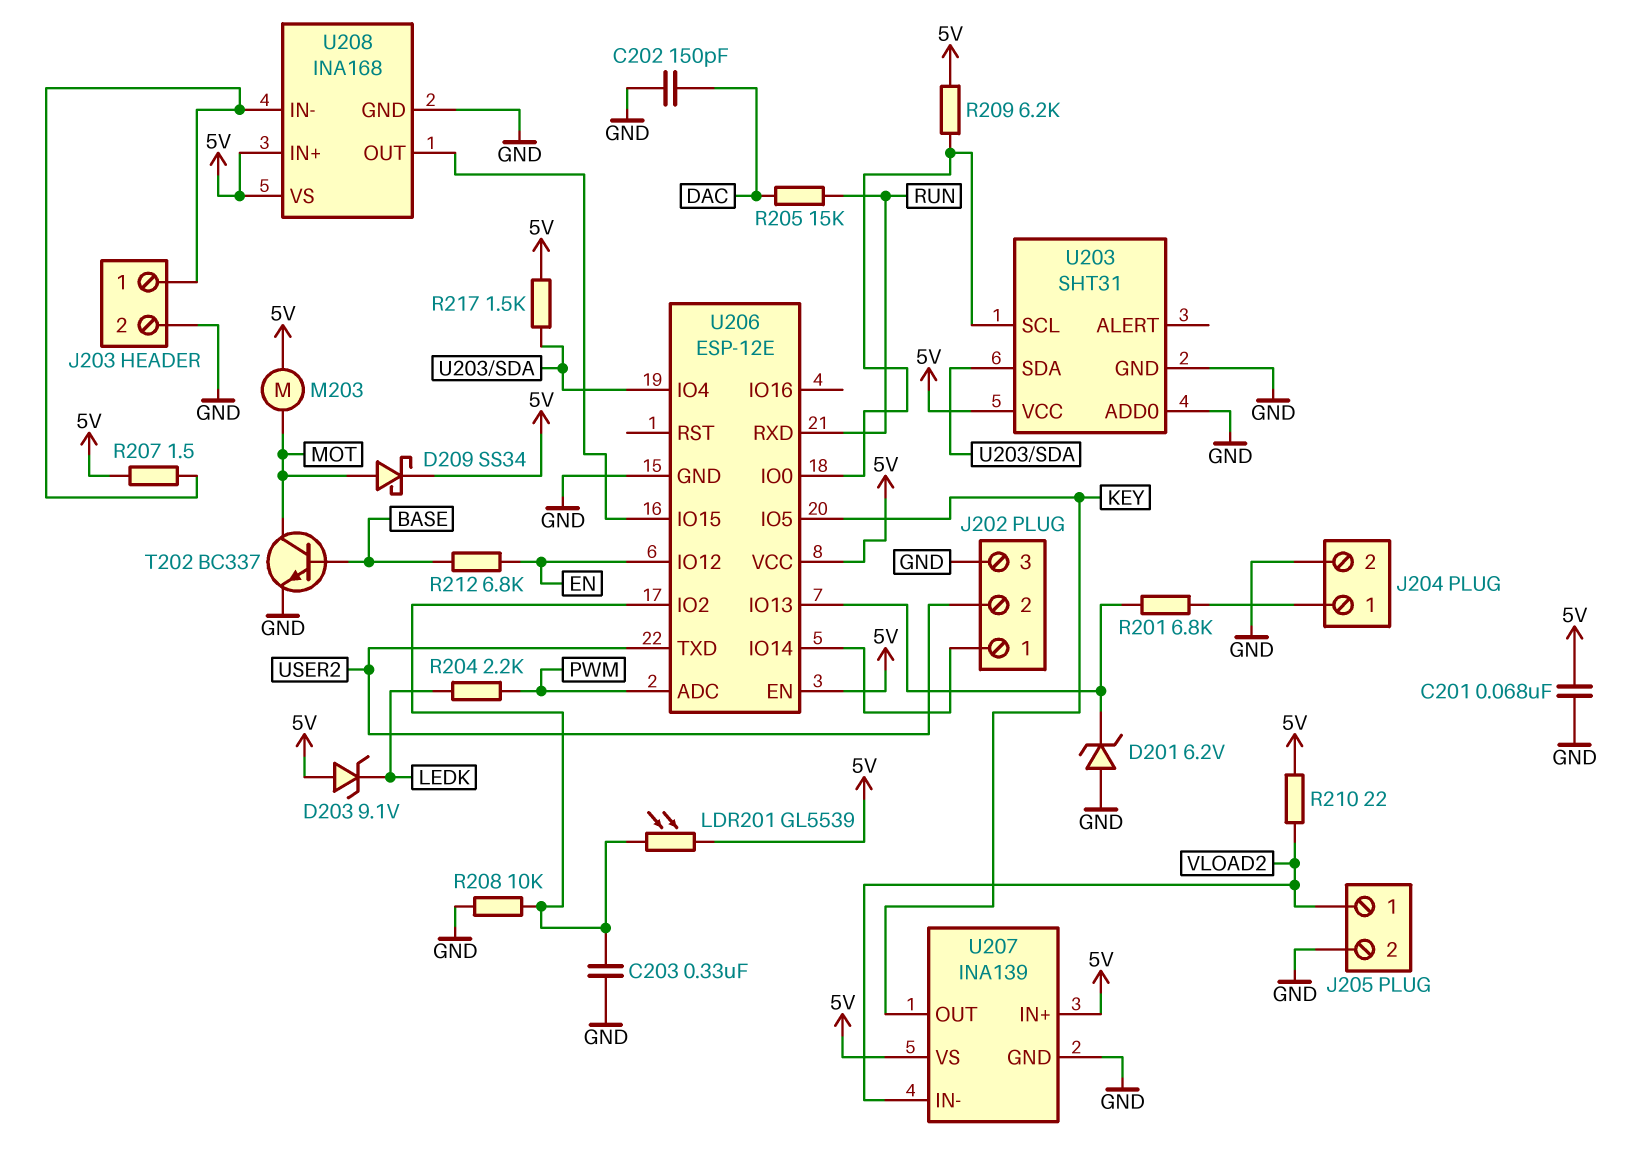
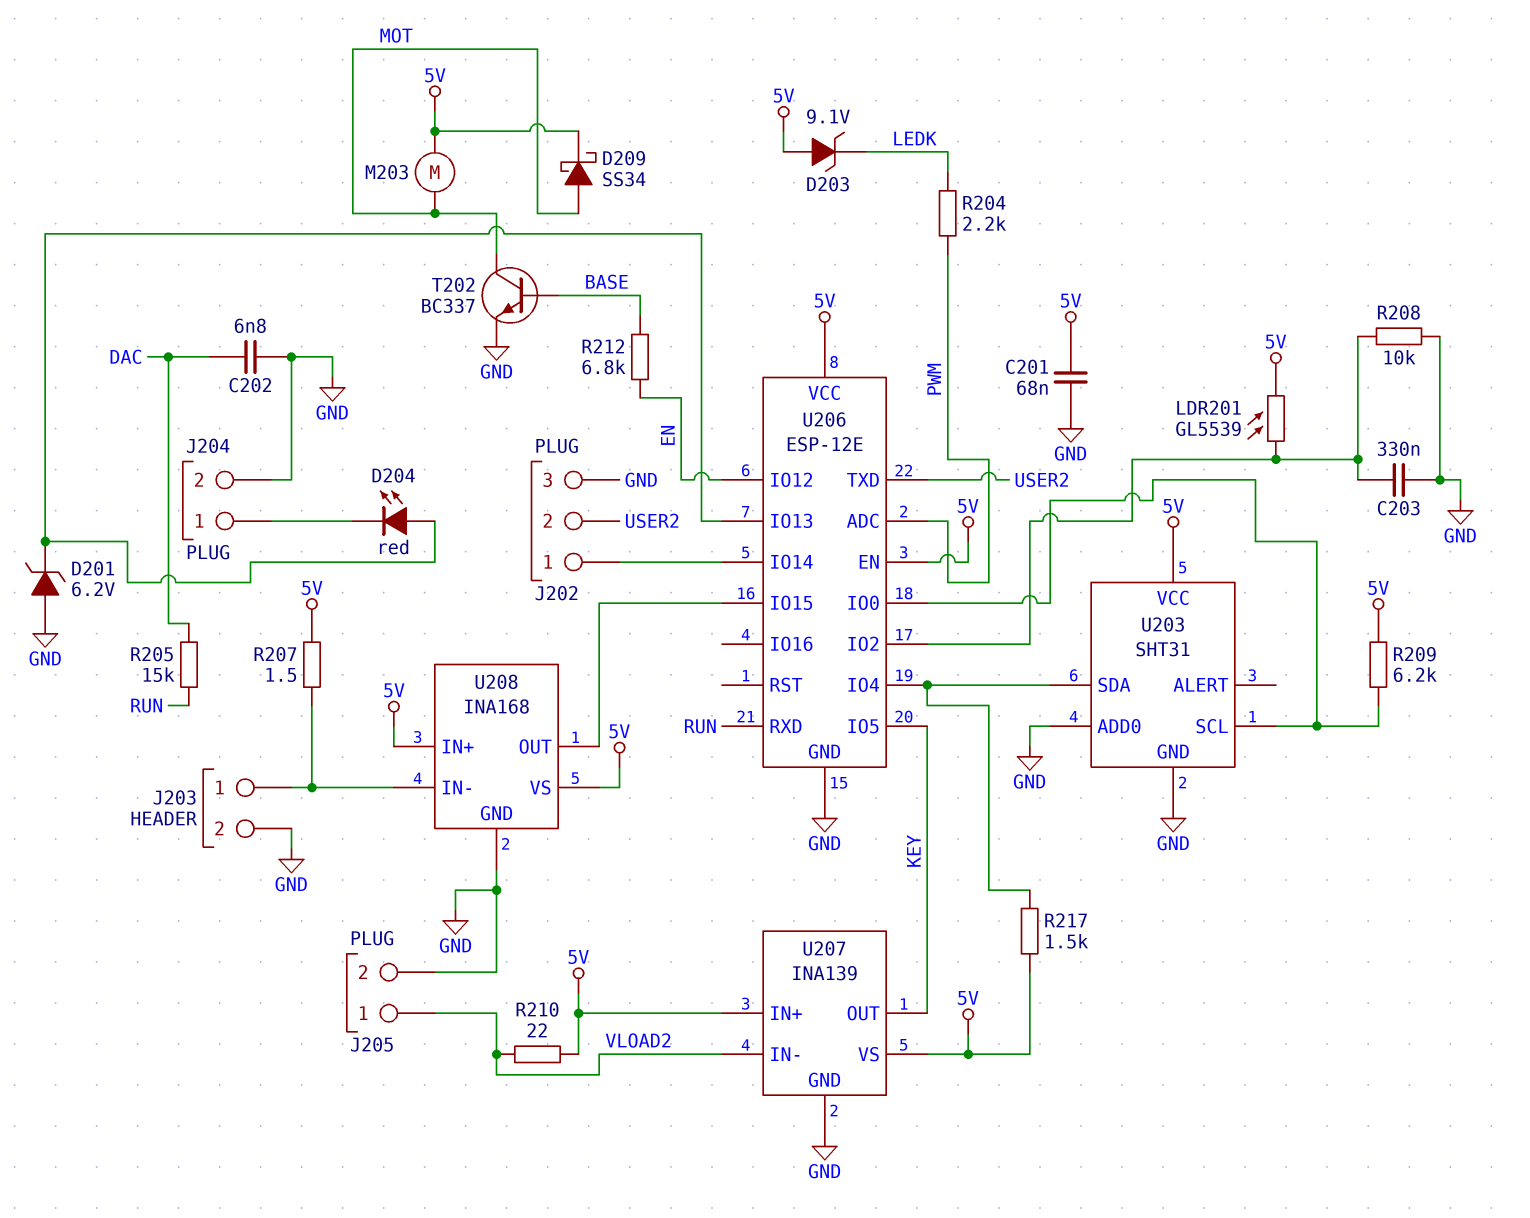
C202: 150pF (DAC, GND) -> 6.8nF (DAC, GND)
D204: none -> LED red (A U206/IO13, K J204/1)
R201: 6.8k (J204/1, U206/IO13) -> none

